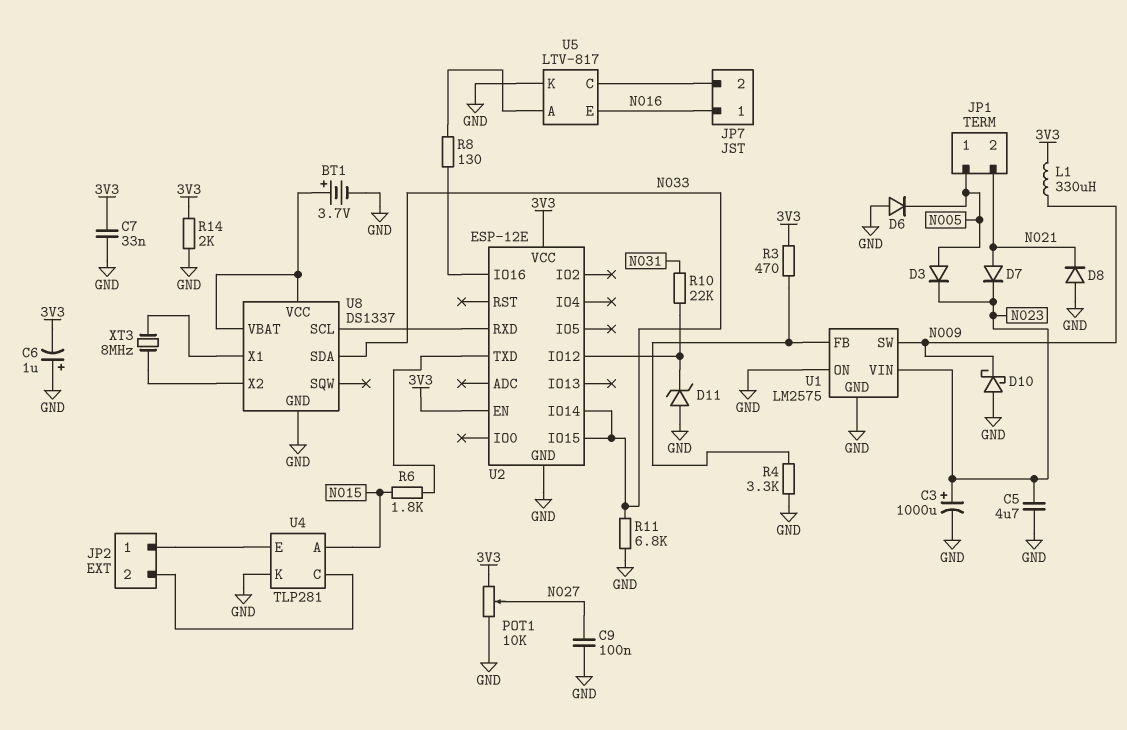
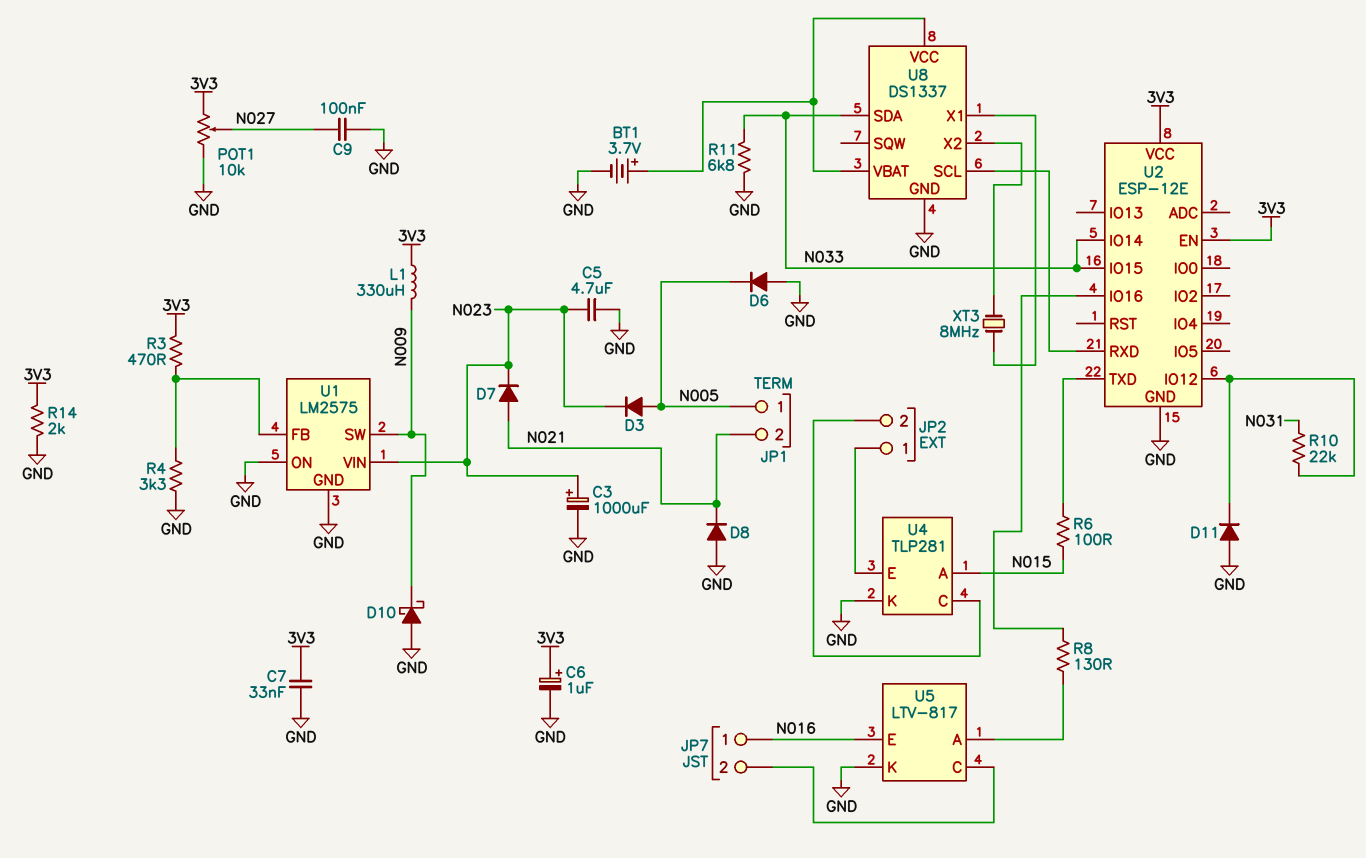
C6: 1uF (plus GND, minus 3V3) -> 1uF (plus 3V3, minus GND)
D11: zener (A GND, K U2/IO12) -> diode (A GND, K U2/IO12)
R6: 1.8k (N015, U2/TXD) -> 100 (N015, U2/TXD)

